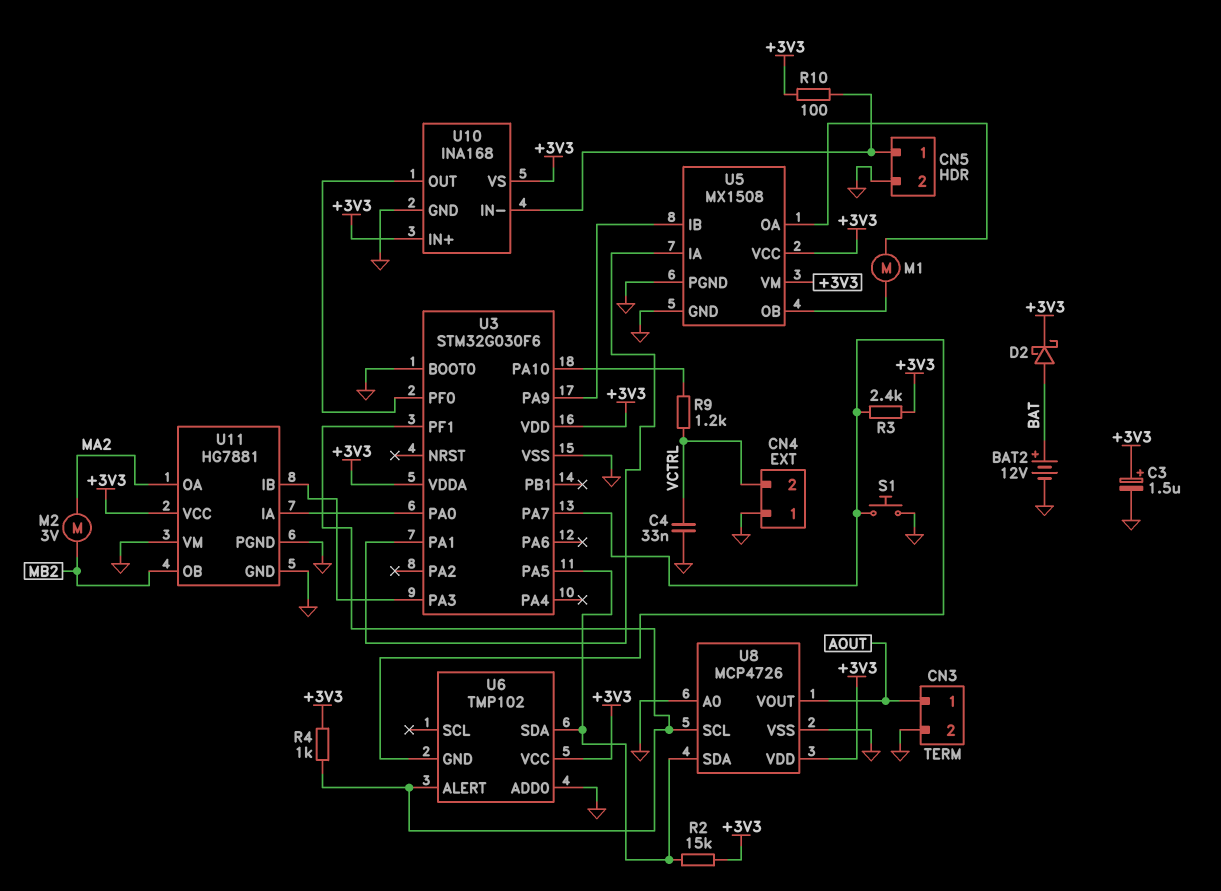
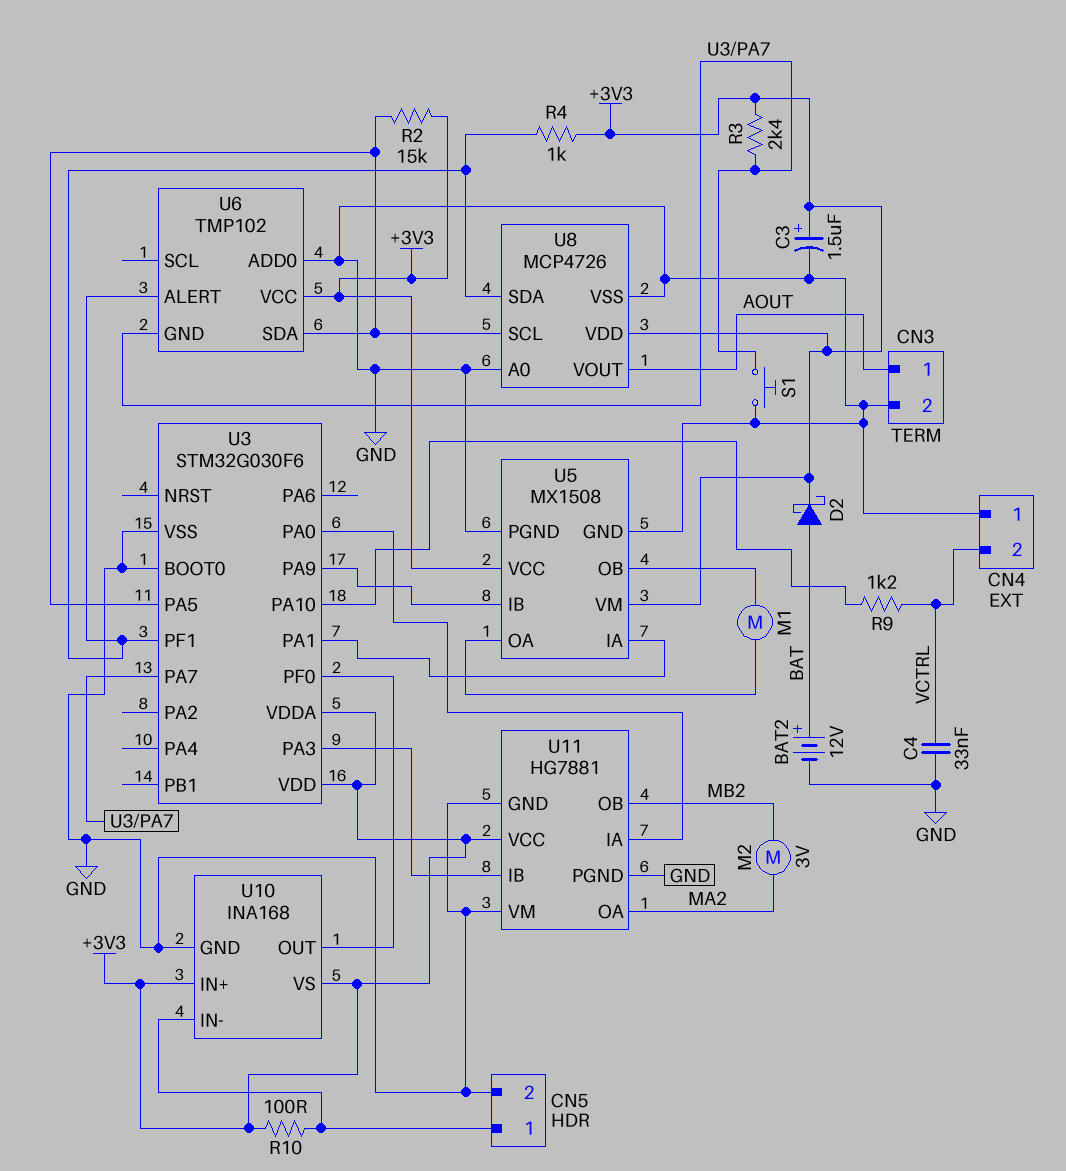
U8 pin SCL: U3/PF1 -> U3/PA5
U8 pin SDA: U3/PA5 -> U3/PF1

